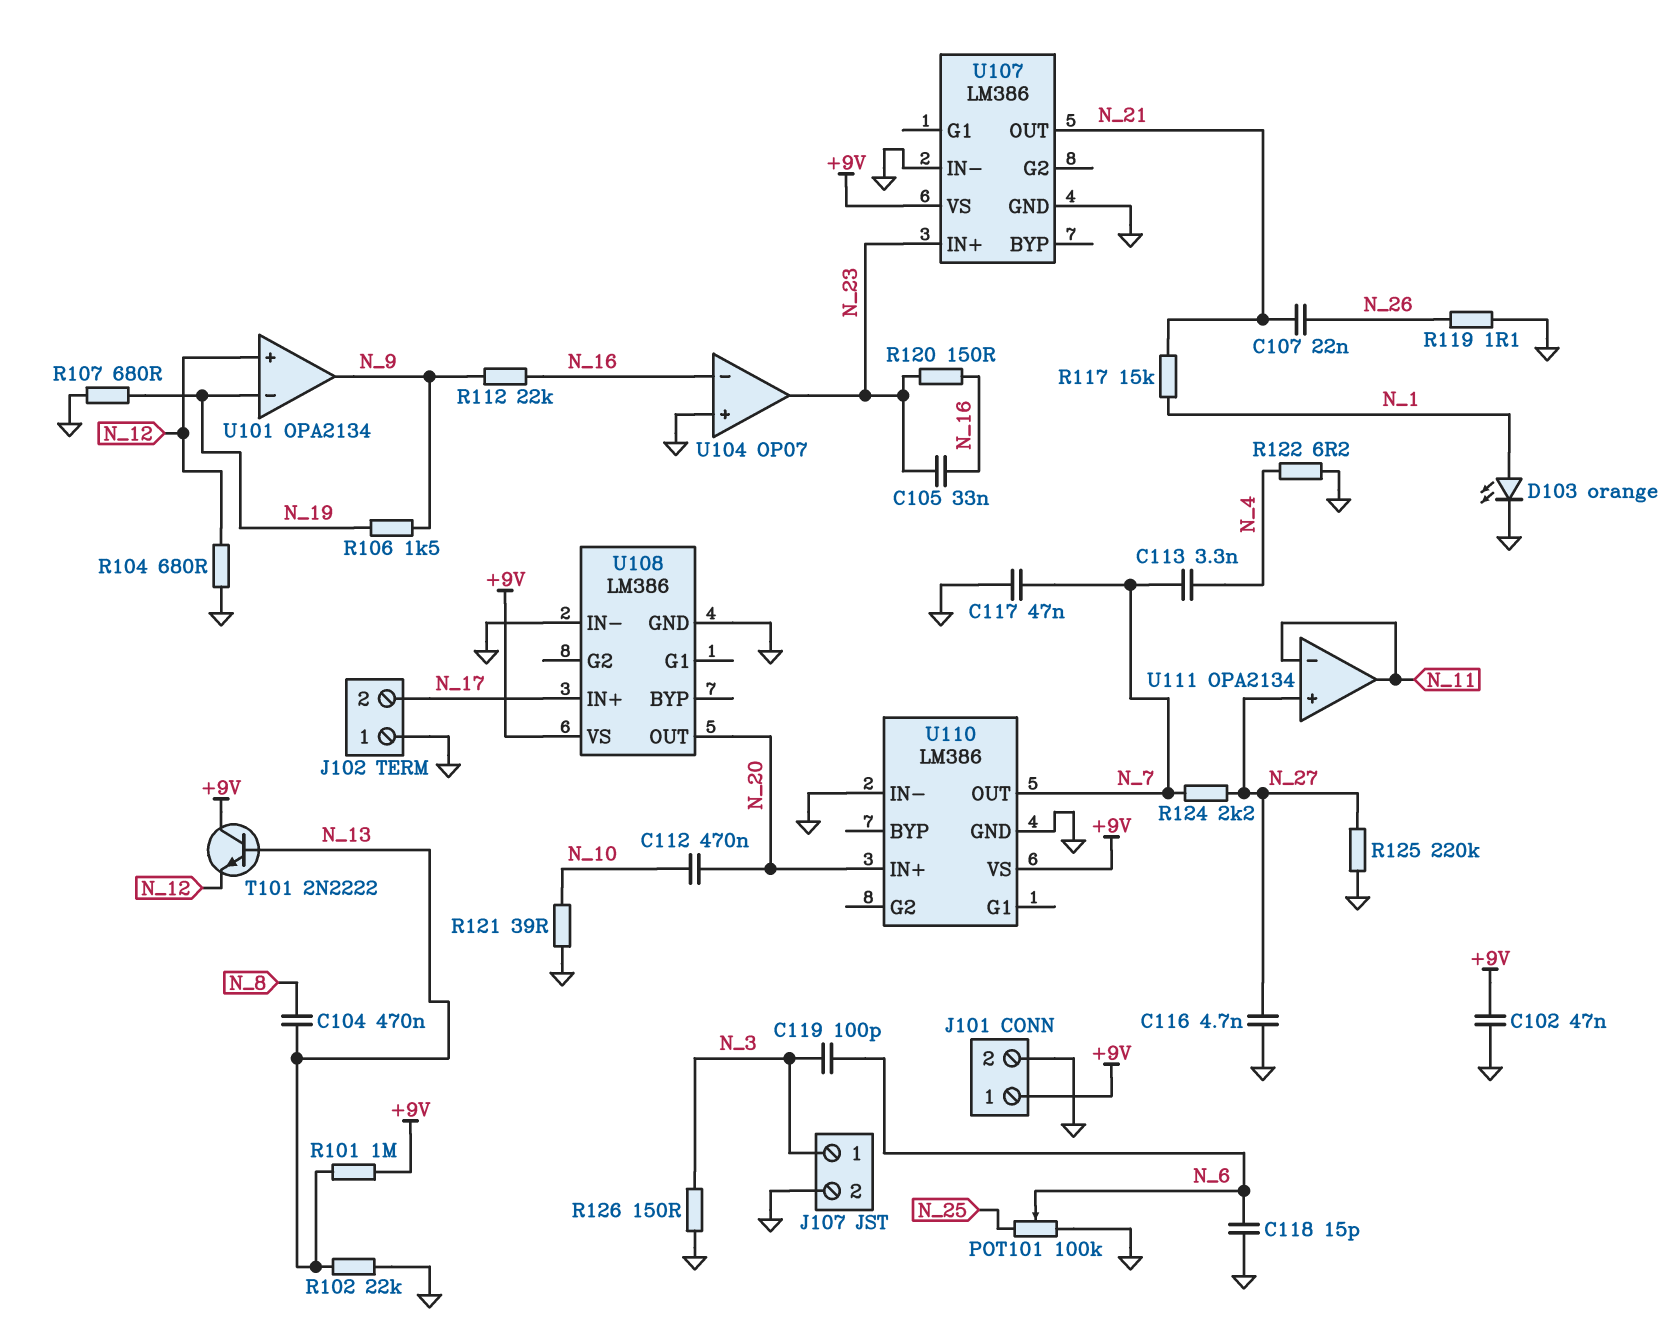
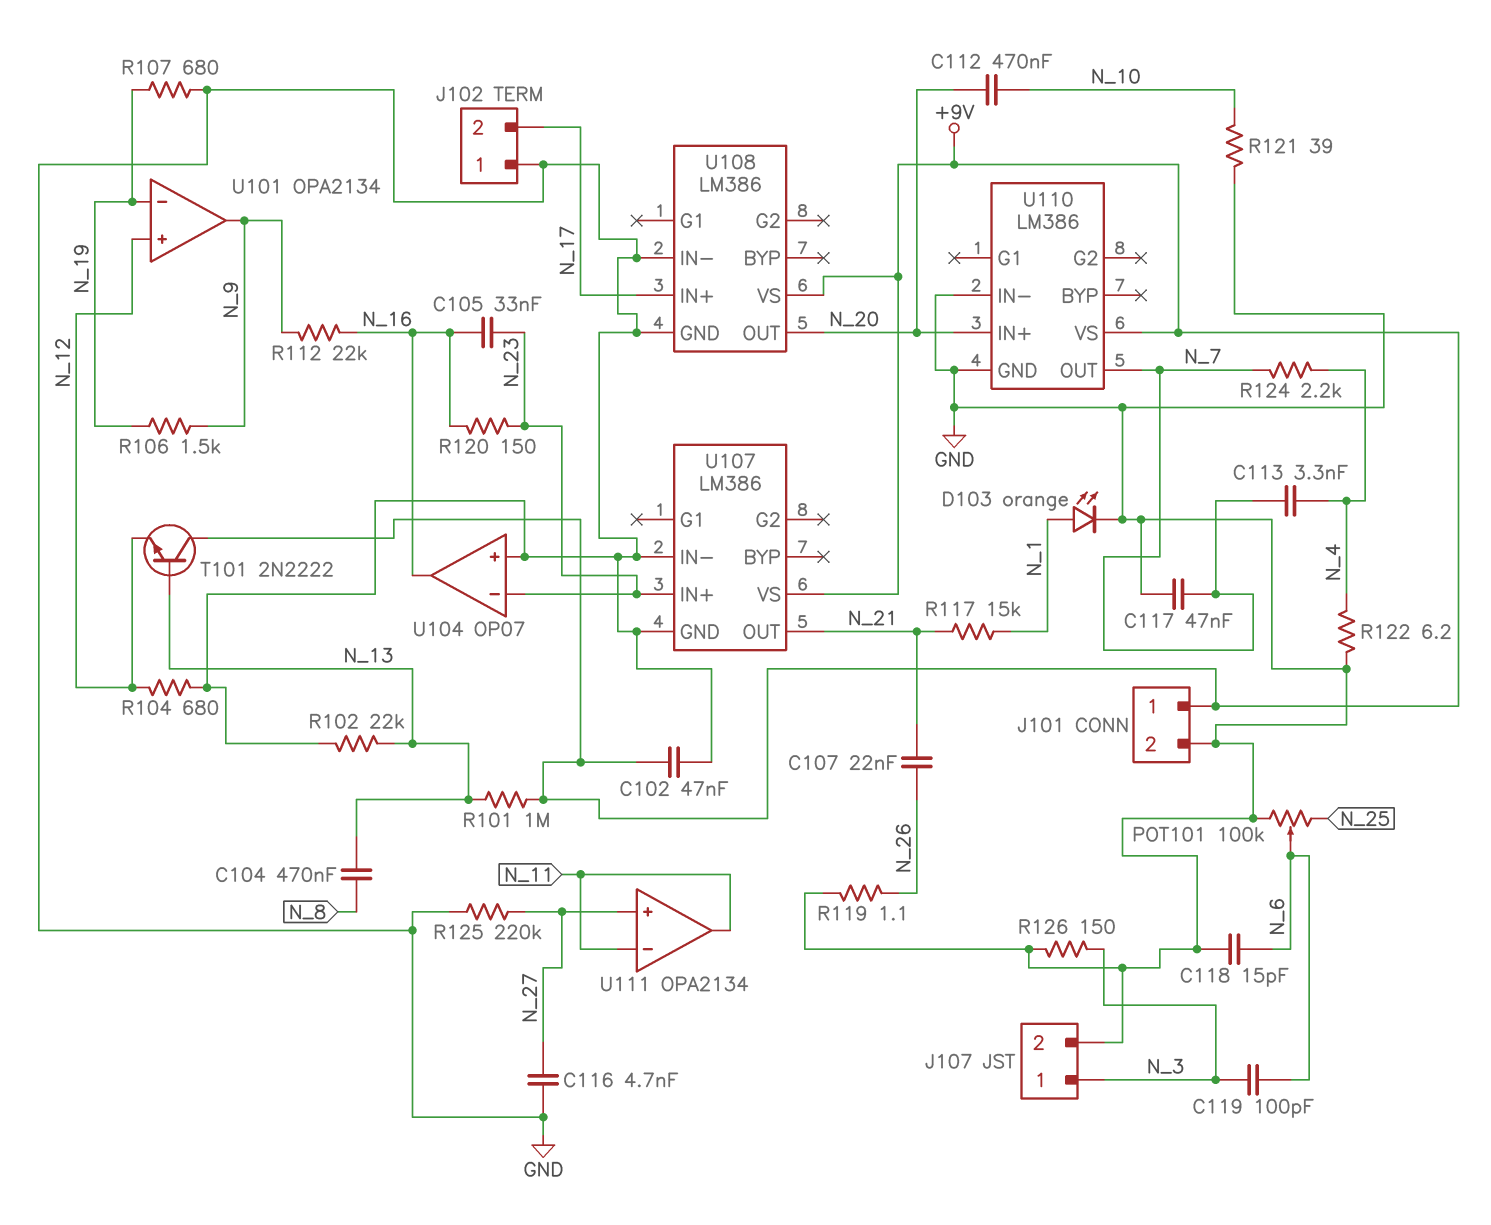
R124: 2.2k (N_7, N_27) -> 2.2k (N_4, N_7)
U104 pin in-: N_16 -> N_23
U104 pin out: N_23 -> N_16

